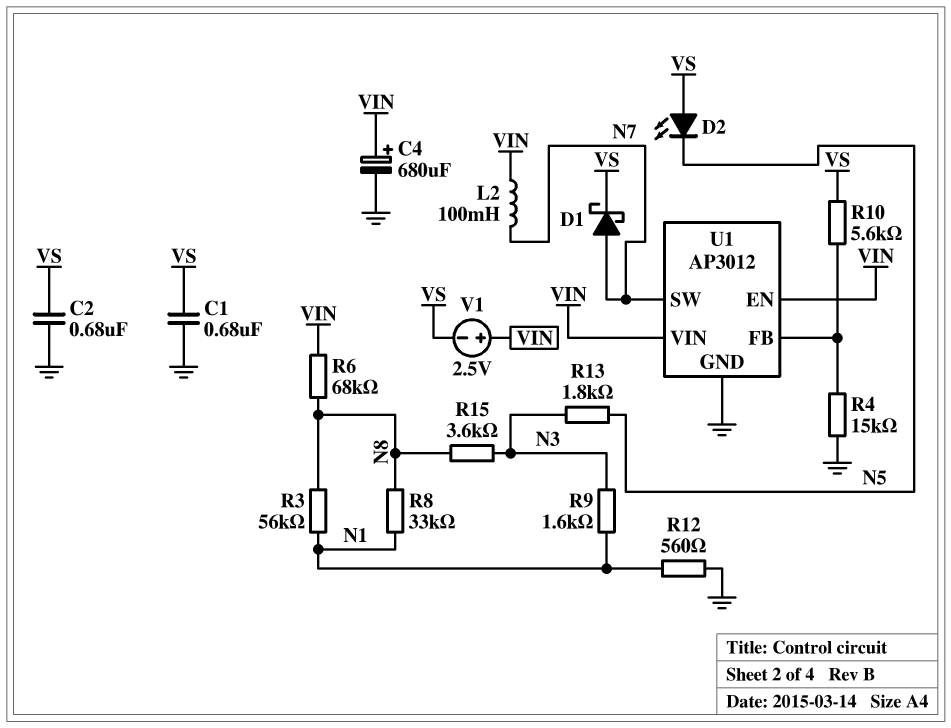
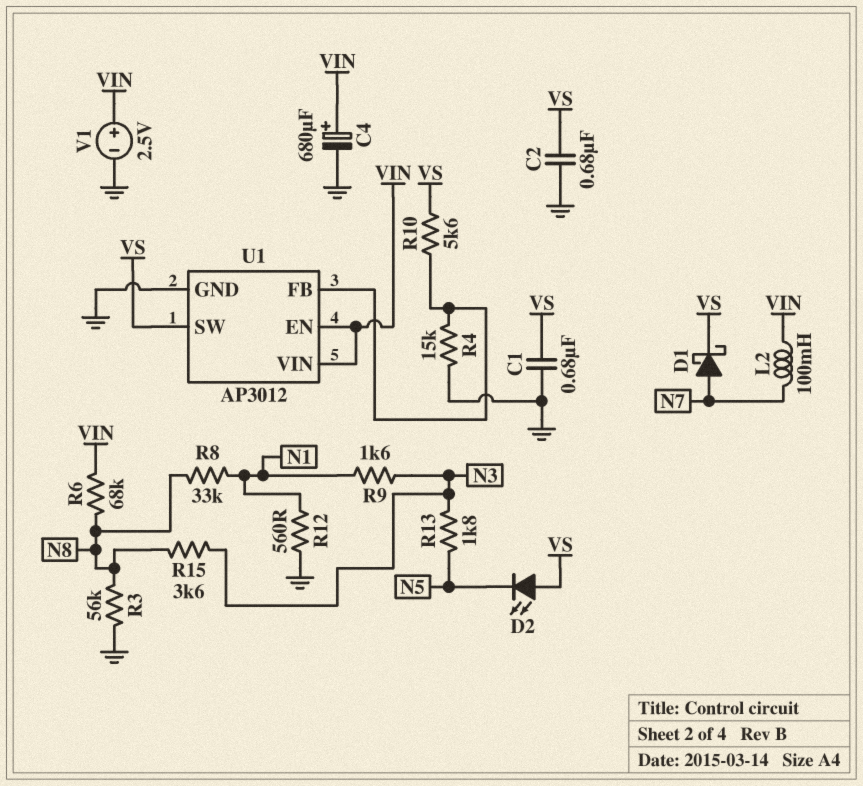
R3: 56k (N1, N8) -> 56k (GND, N8)
U1 pin SW: N7 -> VS
V1: 2.5V (plus VIN, minus VS) -> 2.5V (plus VIN, minus GND)

